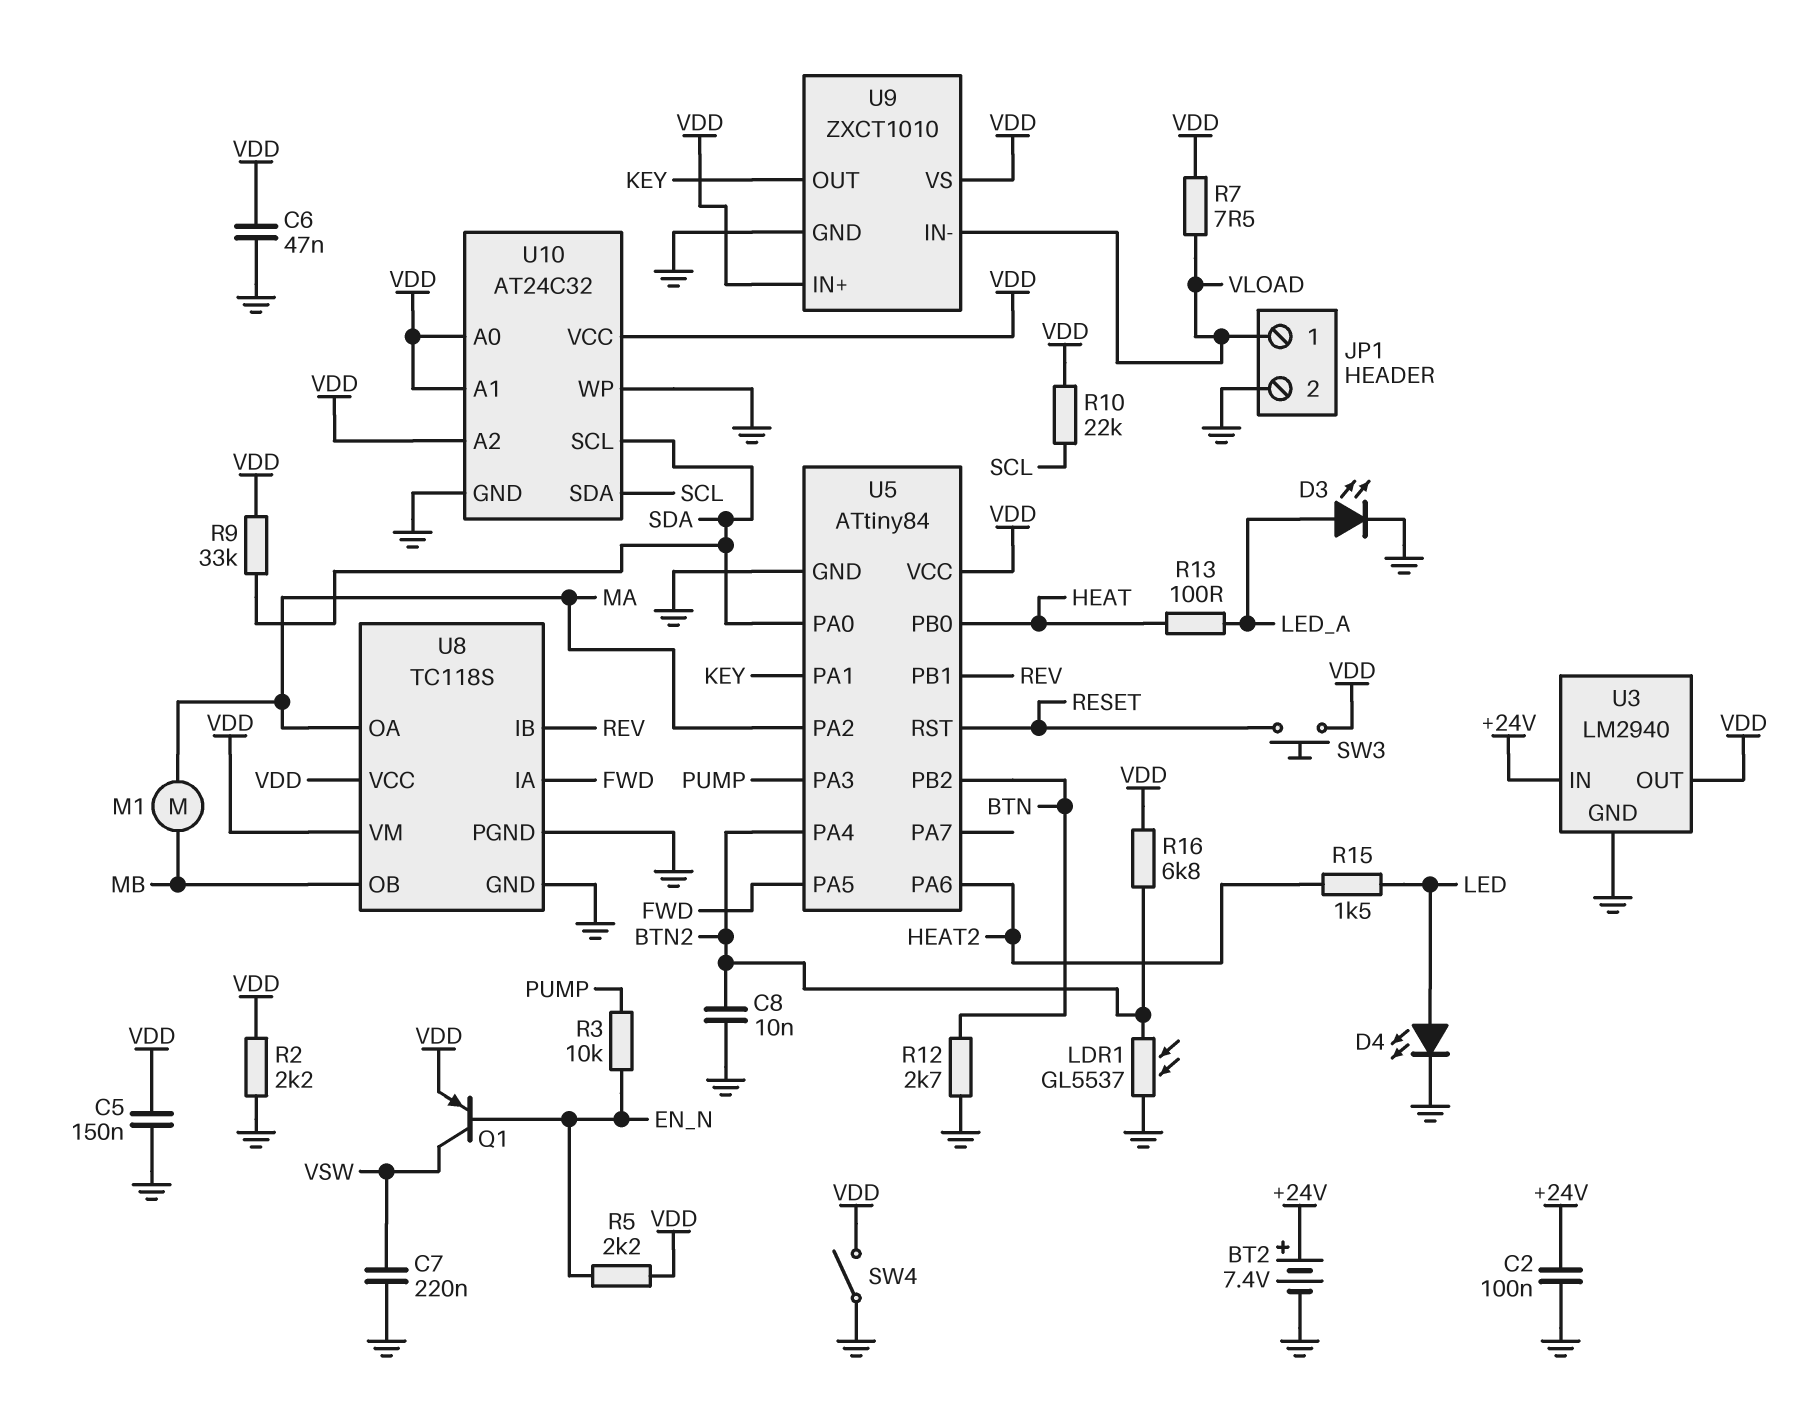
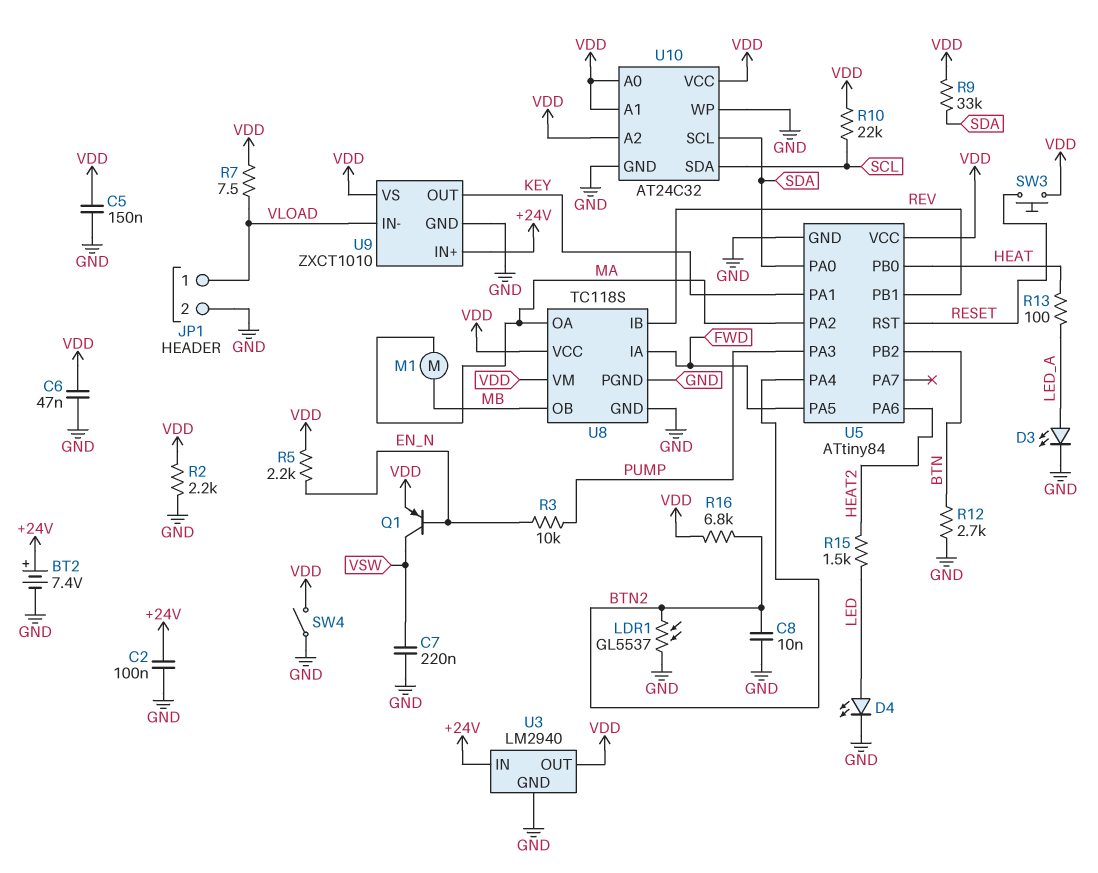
U9 pin IN+: VDD -> +24V

